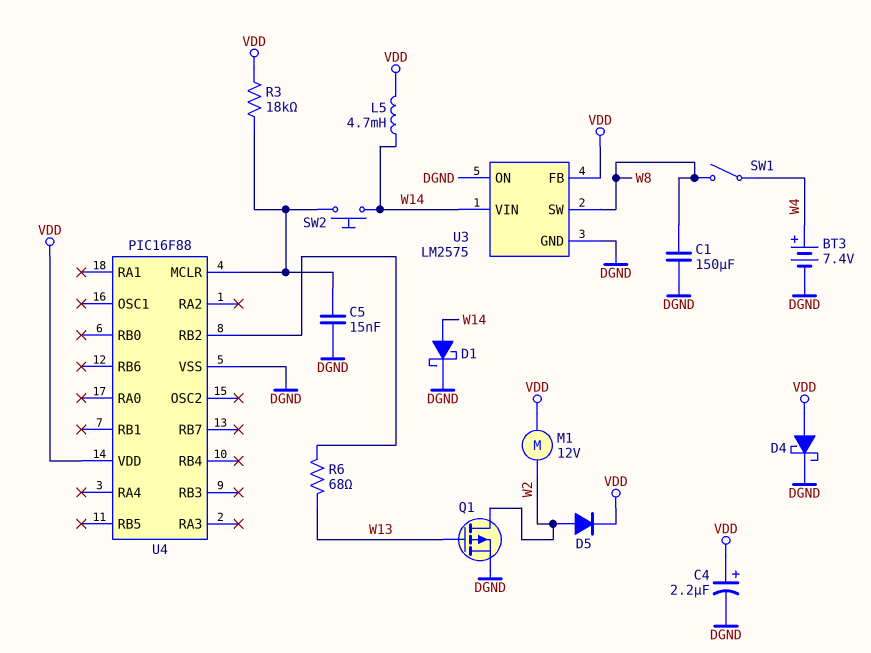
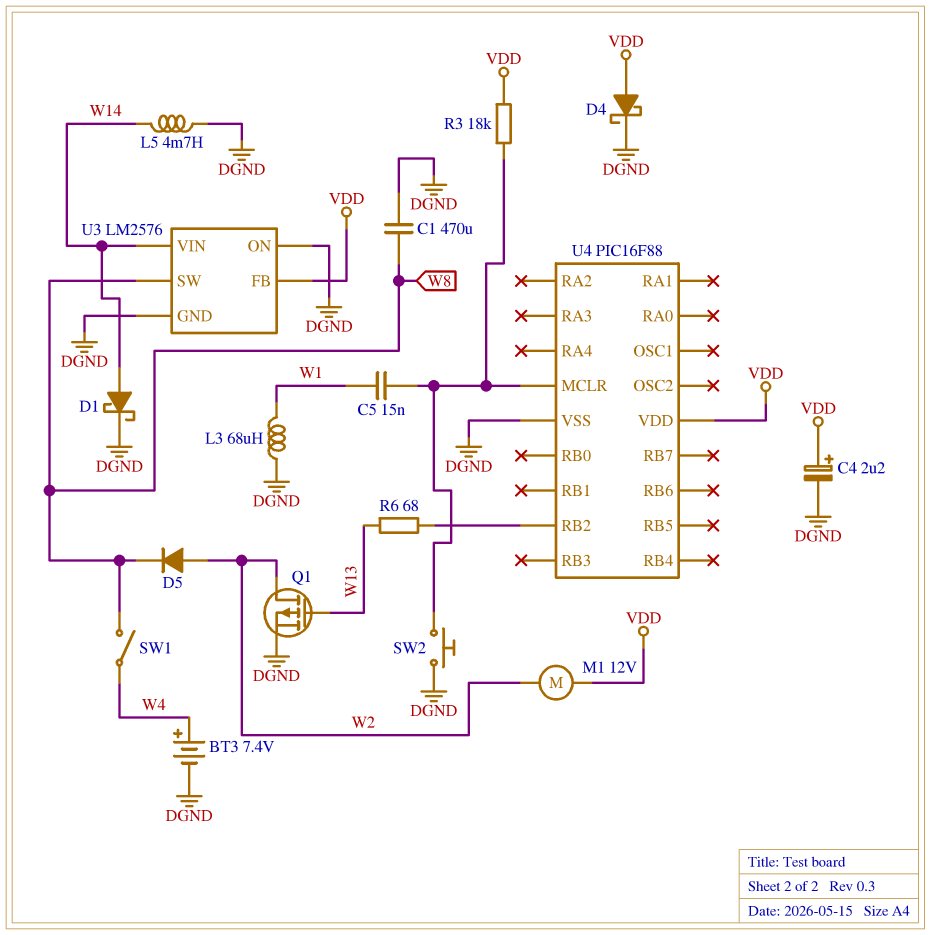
C1: 150uF (DGND, W8) -> 470uF (DGND, W8)
C5: 15nF (DGND, U4/MCLR) -> 15nF (U4/MCLR, W1)
D5: diode (A W2, K VDD) -> diode (A W2, K W8)
L3: none -> 68uH (DGND, W1)
L5: 4.7mH (VDD, W14) -> 4.7mH (DGND, W14)
SW2: button (U4/MCLR, W14) -> button (DGND, U4/MCLR)
U3: LM2575 -> LM2576

